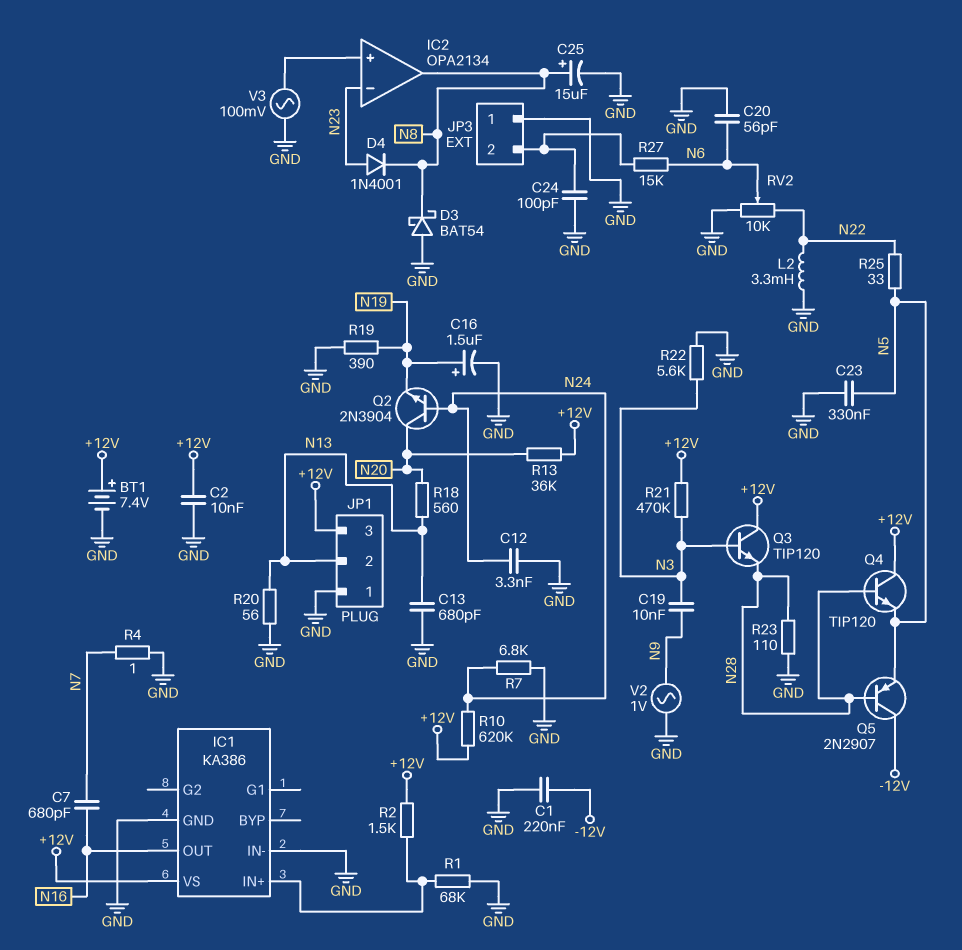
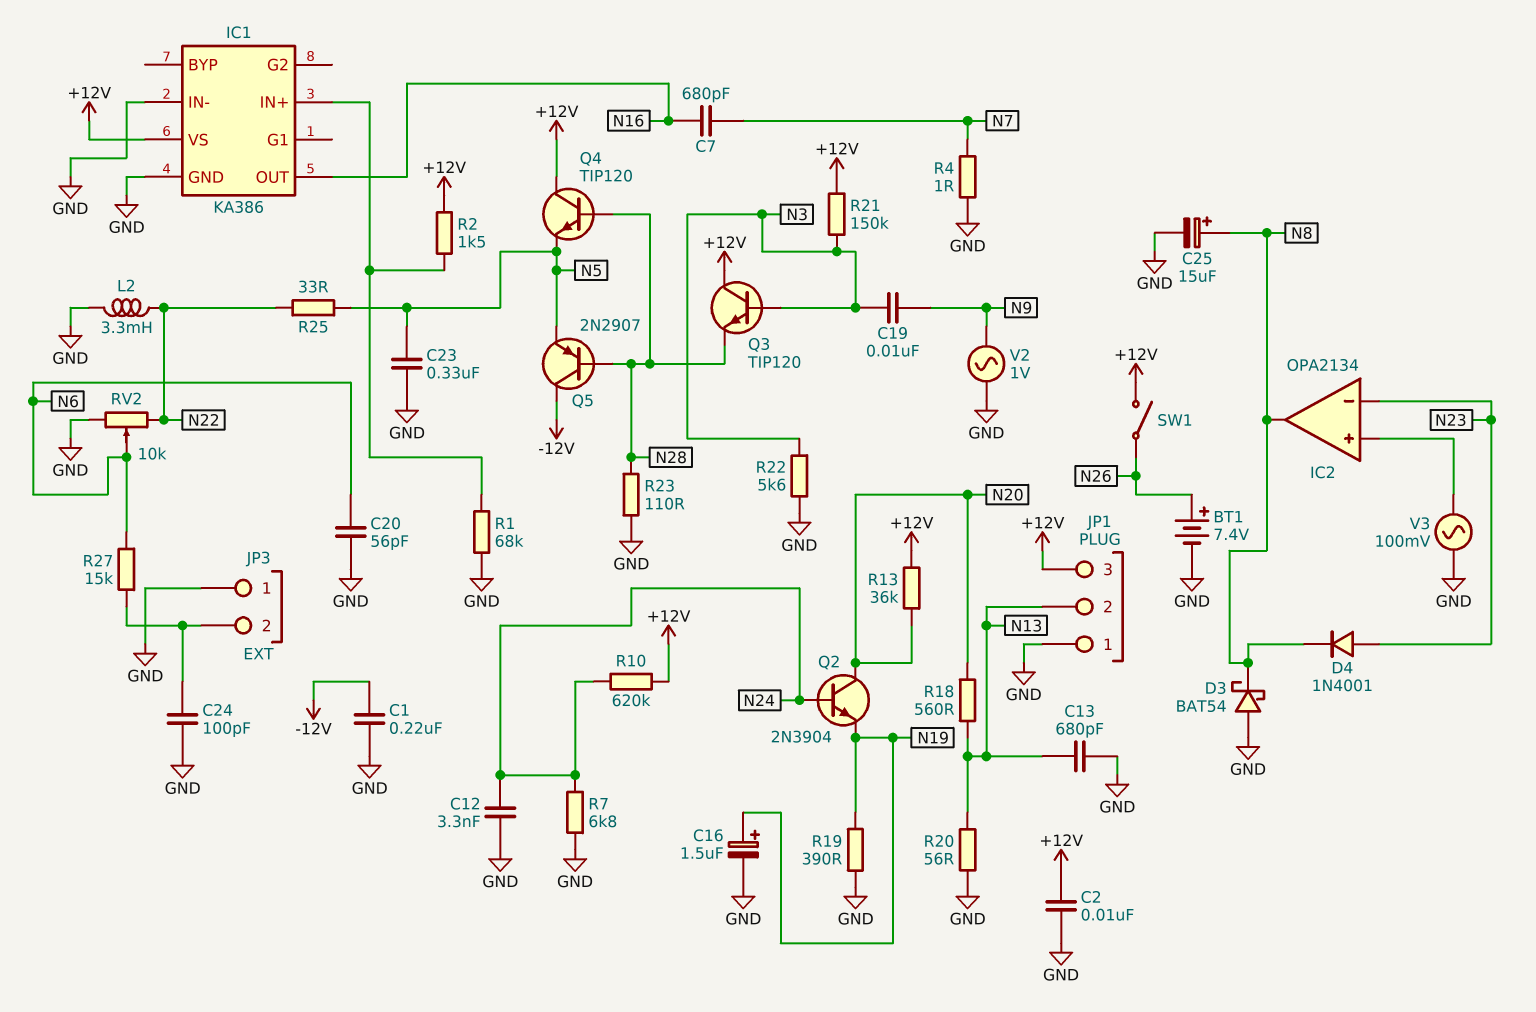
BT1: 7.4V (plus +12V, minus GND) -> 7.4V (plus N26, minus GND)
R21: 470k (+12V, N3) -> 150k (+12V, N3)
SW1: none -> switch (+12V, N26)

